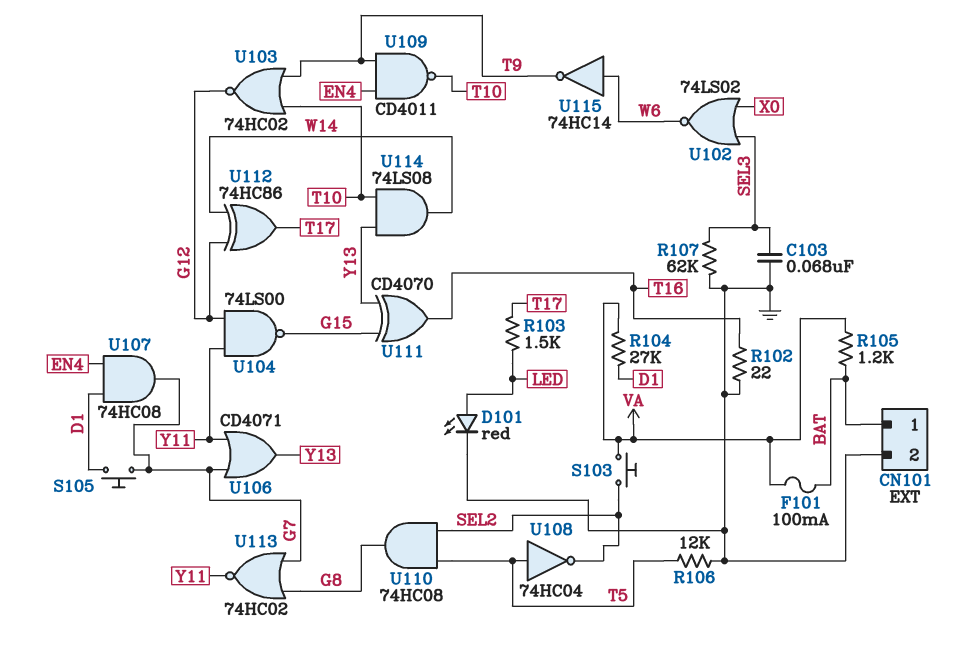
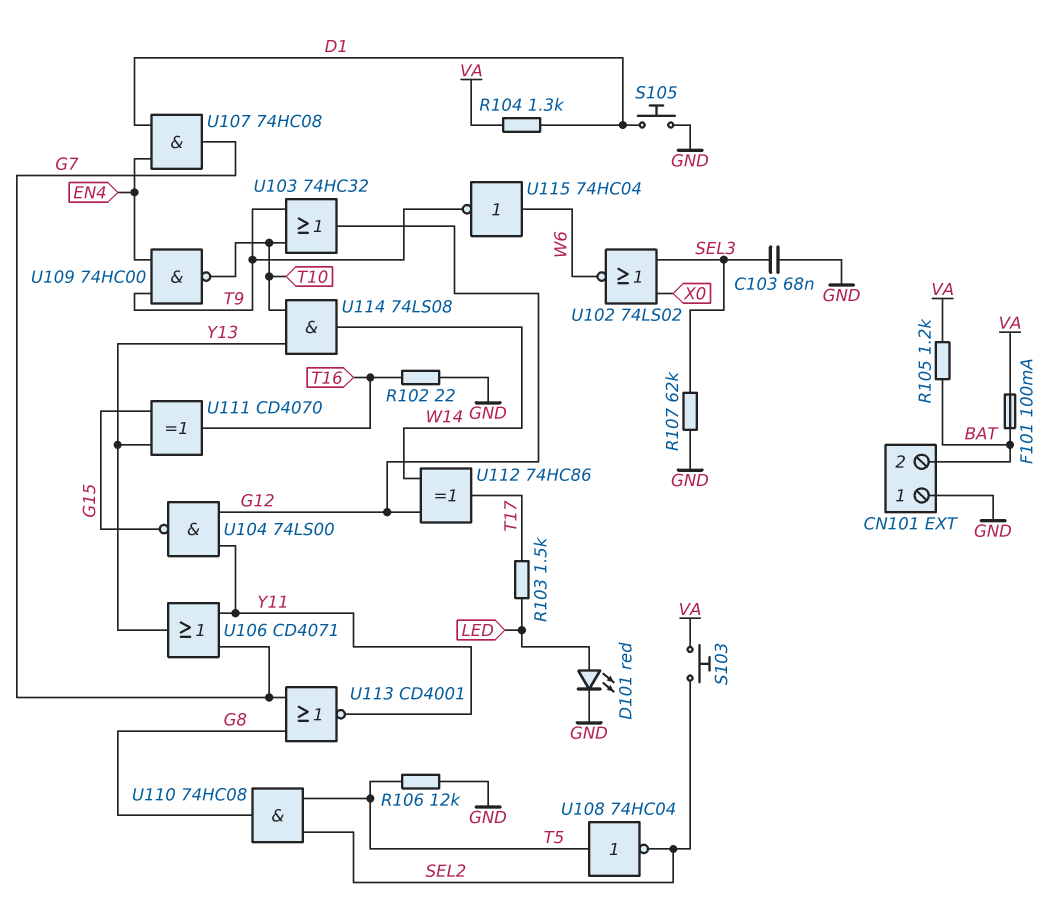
CN101 pin 1: BAT -> GND
CN101 pin 2: GND -> BAT
R104: 27k (D1, VA) -> 1.3k (D1, VA)
S105: button (D1, G7) -> button (D1, GND)
U103: NOR 74HC02 (in T9, in T10, out G12) -> OR 74HC32 (in T9, in T10, out G12)
U109: NAND CD4011 (in EN4, in T9, out T10) -> NAND 74HC00 (in EN4, in T9, out T10)
U113: NOR 74HC02 (in G7, in G8, out Y11) -> NOR CD4001 (in G7, in G8, out Y11)
U115: NOT 74HC14 (in W6, out T9) -> NOT 74HC04 (in W6, out T9)

